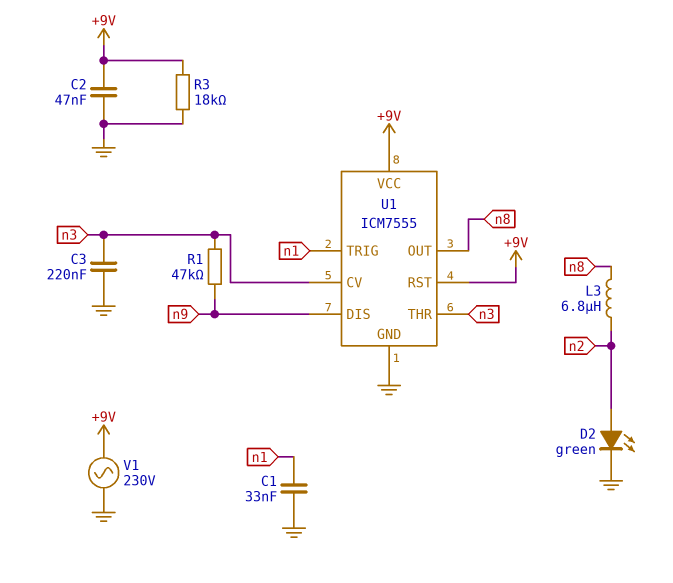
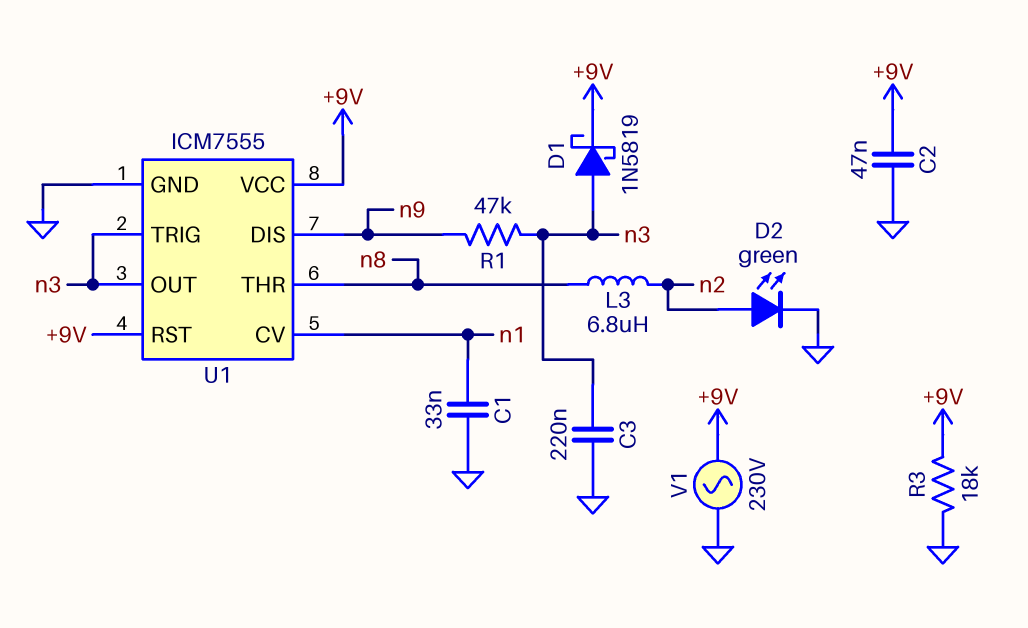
D1: none -> schottky 1N5819 (A n3, K +9V)
U1 pin CV: n3 -> n1
U1 pin OUT: n8 -> n3
U1 pin THR: n3 -> n8
U1 pin TRIG: n1 -> n3

